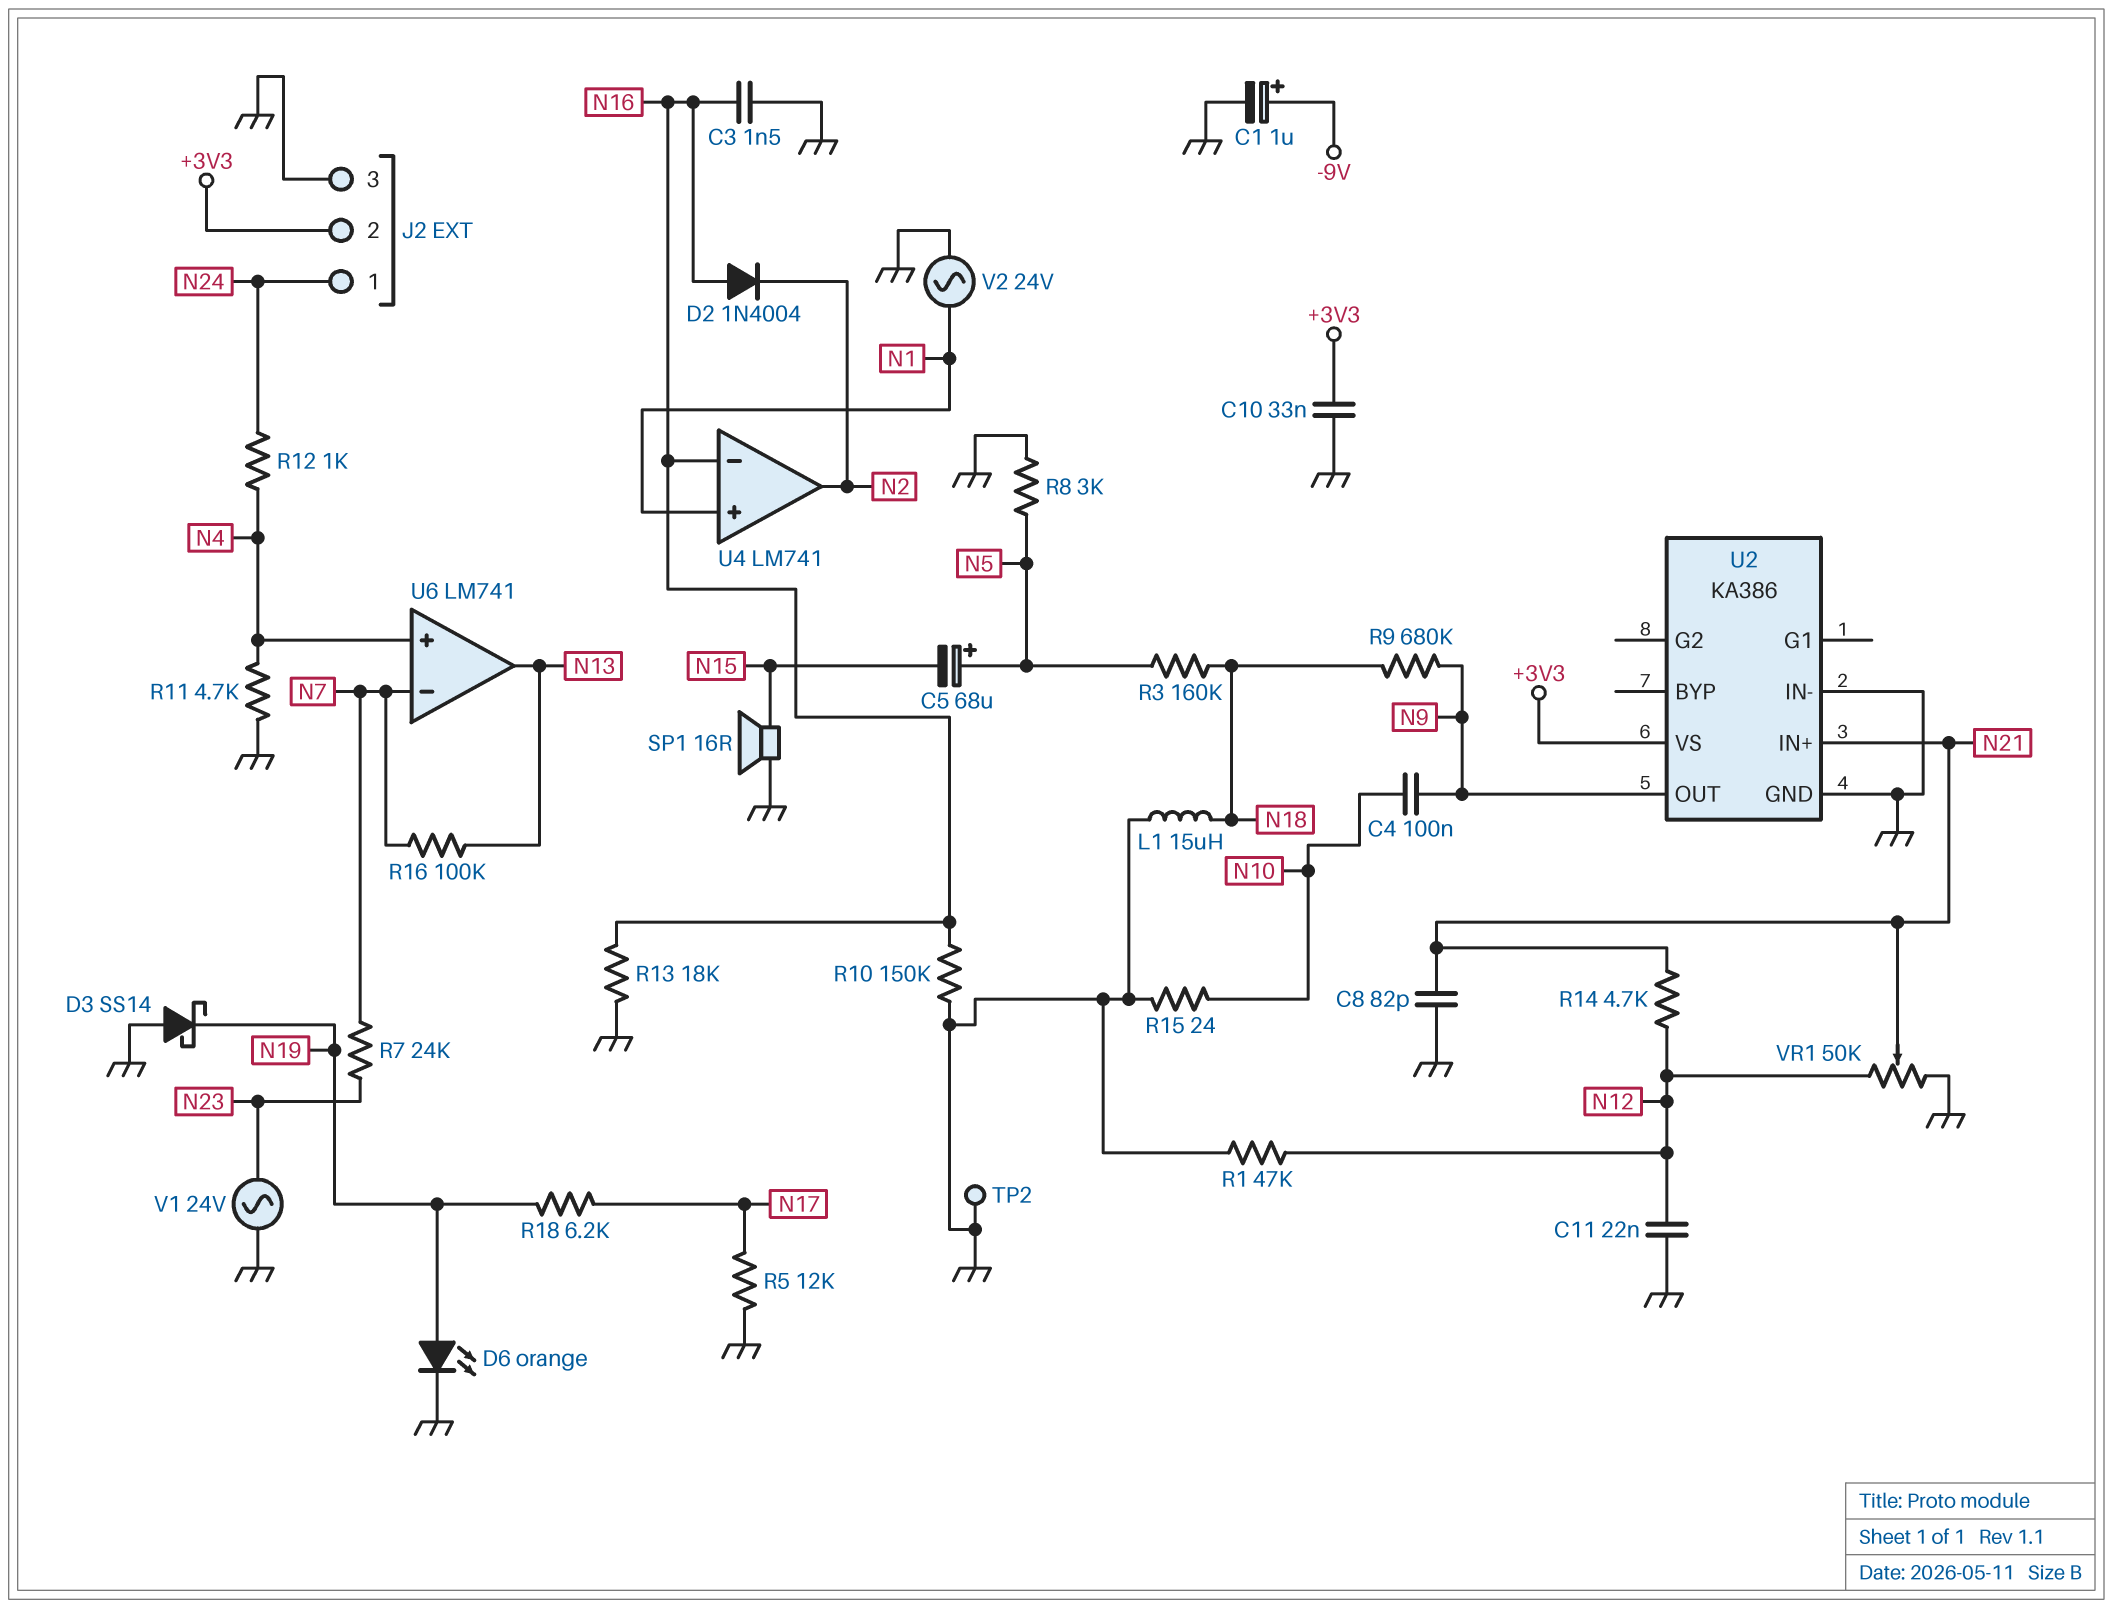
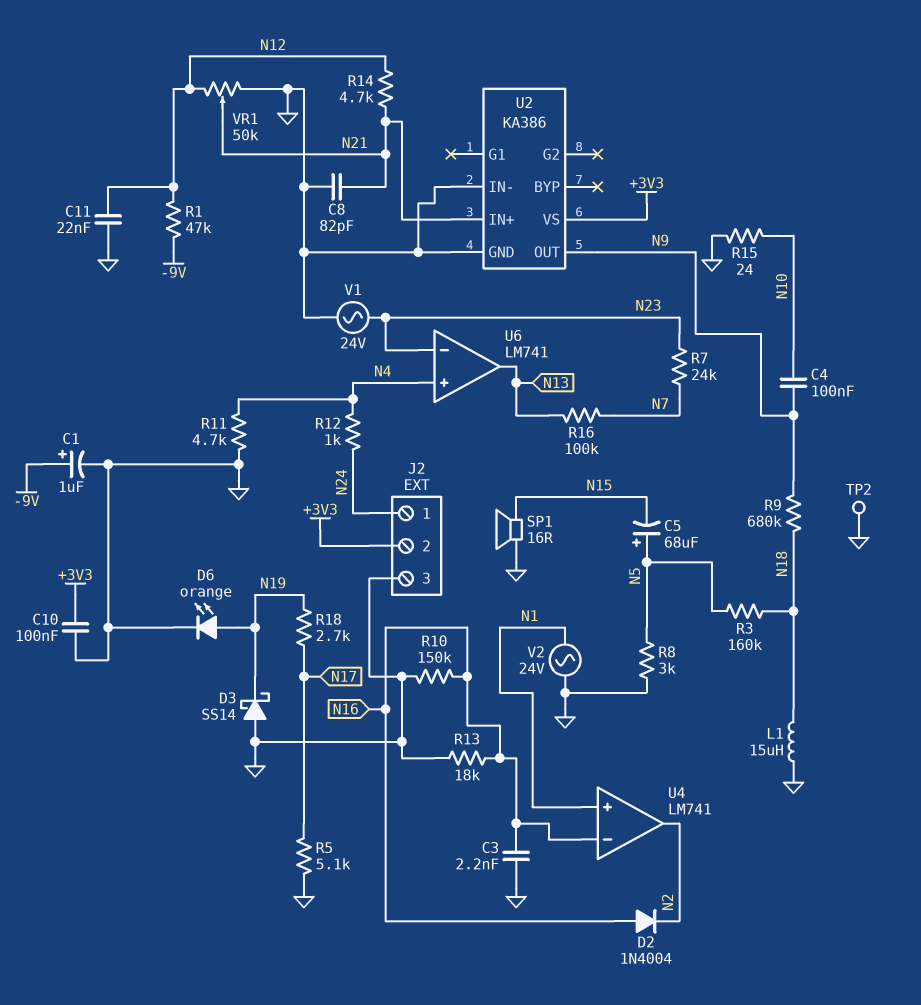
C3: 1.5nF (GND, N16) -> 2.2nF (GND, N16)
C10: 33nF (+3V3, GND) -> 100nF (+3V3, GND)
R1: 47k (GND, N12) -> 47k (-9V, N12)
R5: 12k (GND, N17) -> 5.1k (GND, N17)
R18: 6.2k (N17, N19) -> 2.7k (N17, N19)
U6 pin in-: N7 -> N23

